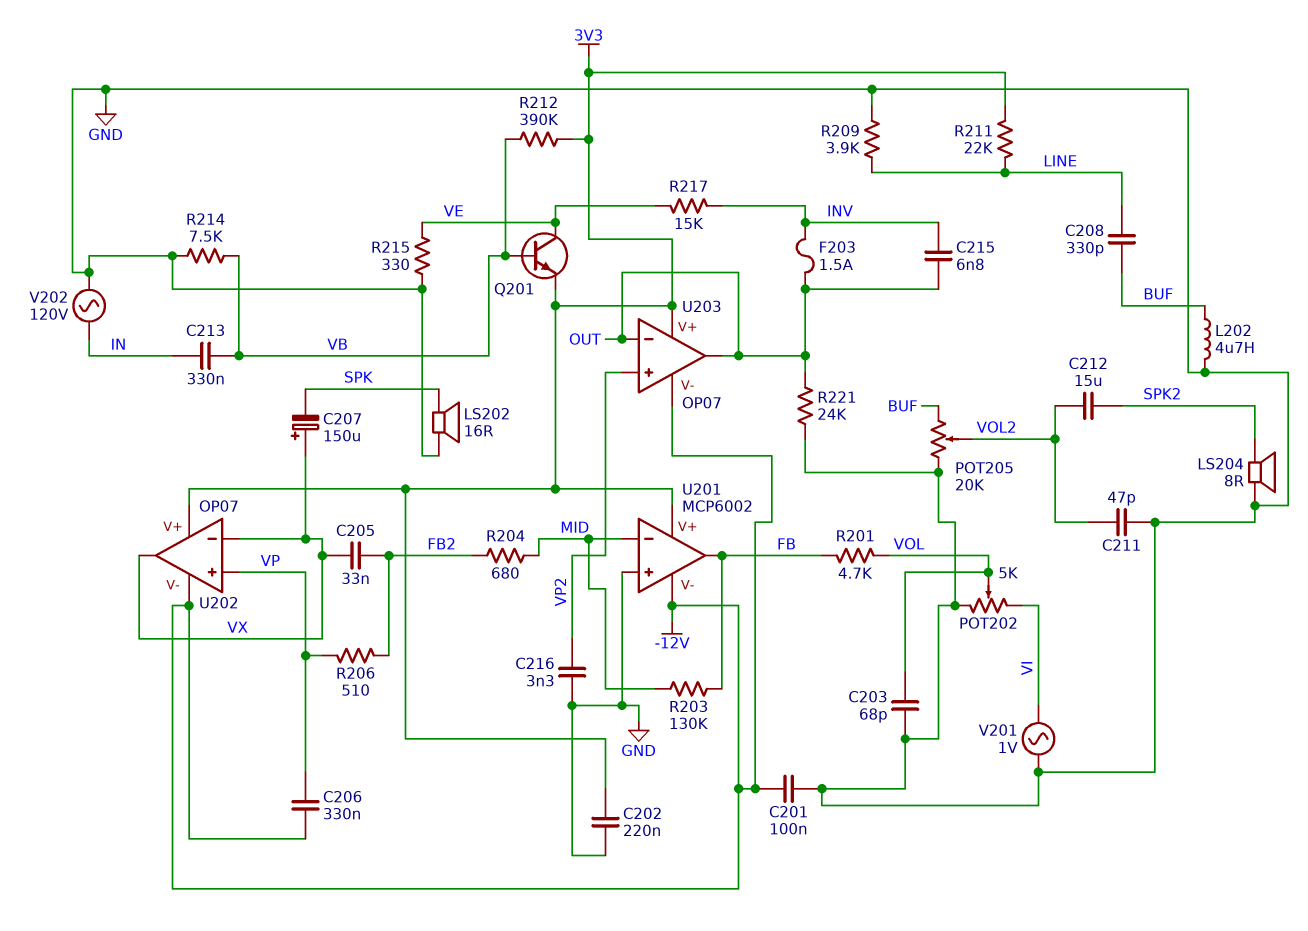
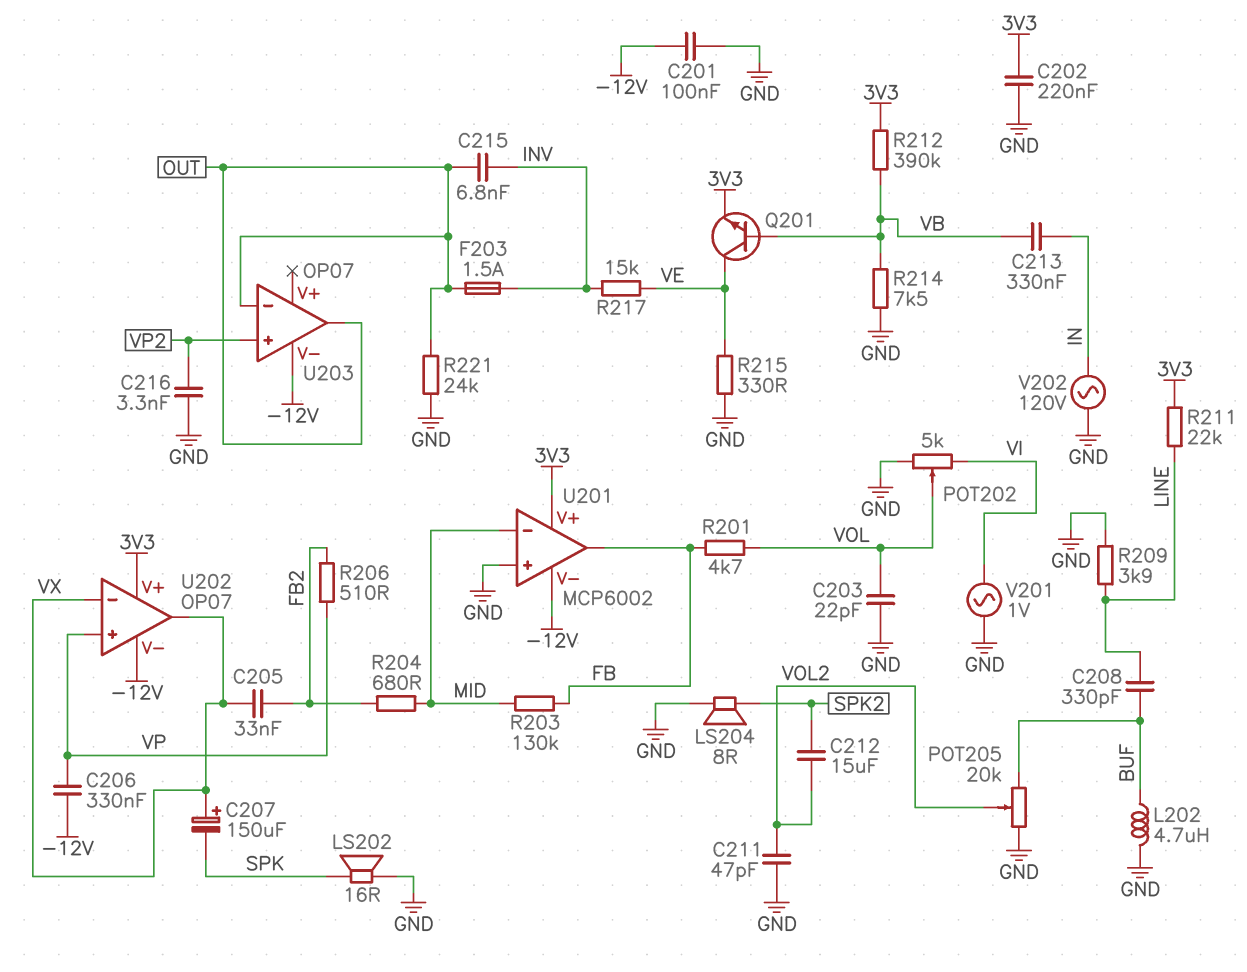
C203: 68pF (GND, VOL) -> 22pF (GND, VOL)
U203 pin V+: 3V3 -> none

